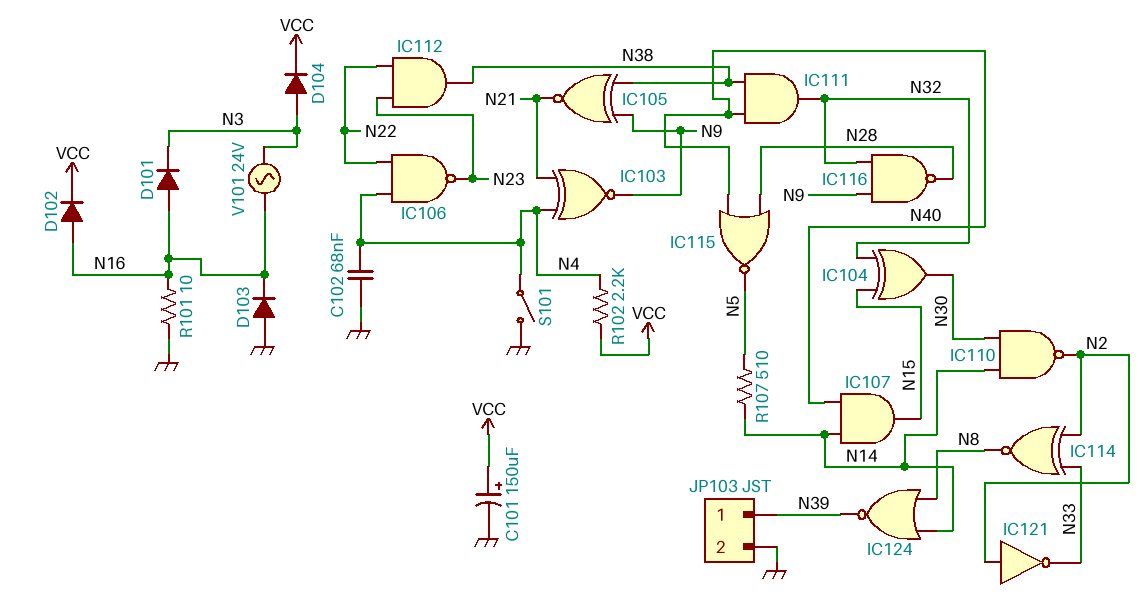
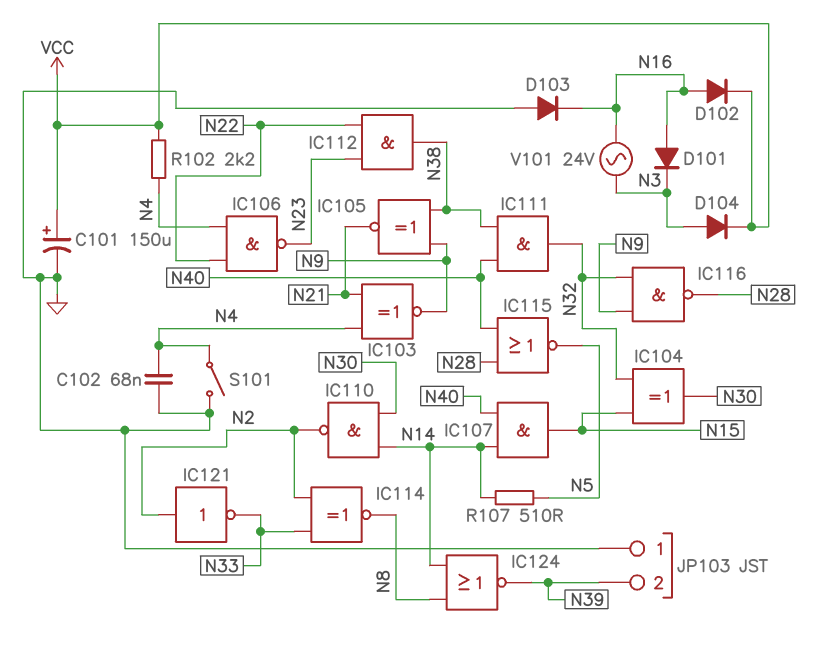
JP103 pin 1: N39 -> GND
JP103 pin 2: GND -> N39
R101: 10 (GND, N16) -> none

